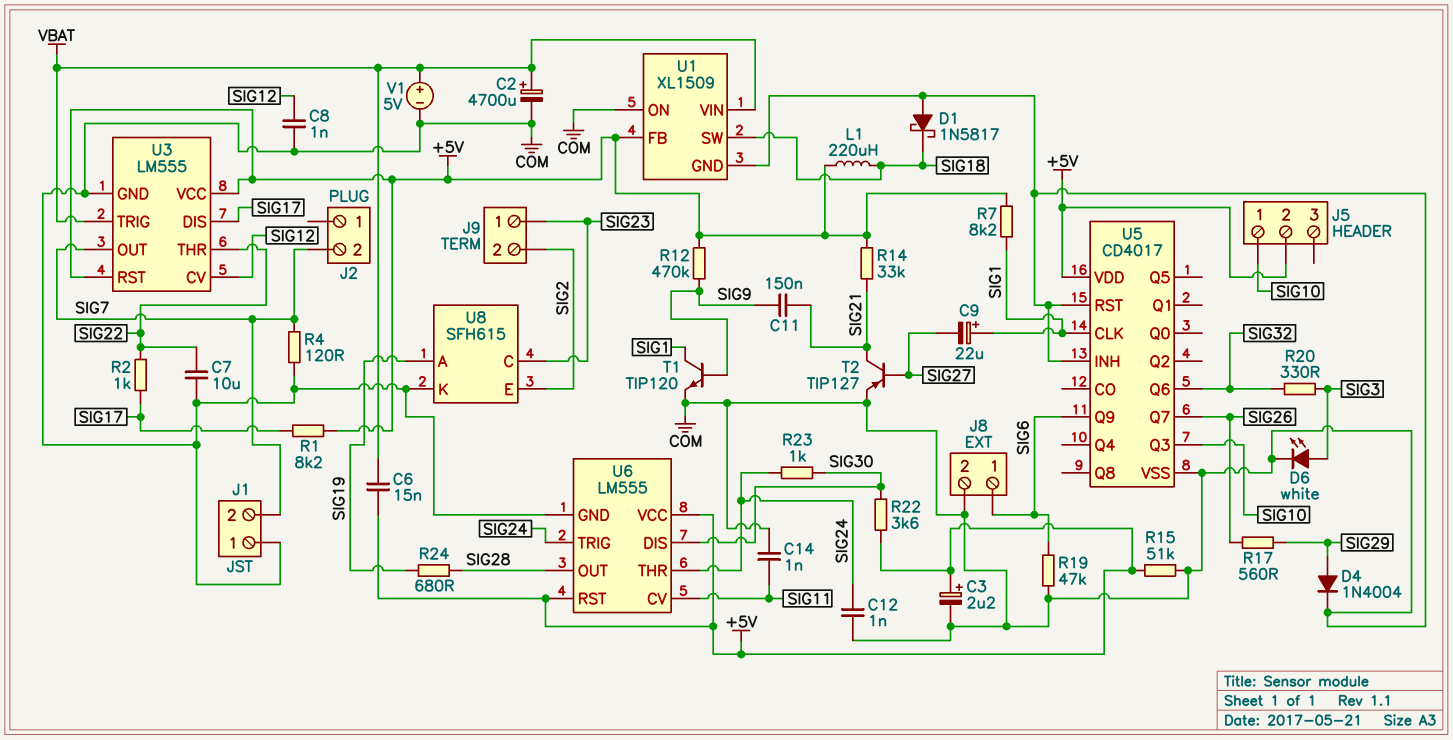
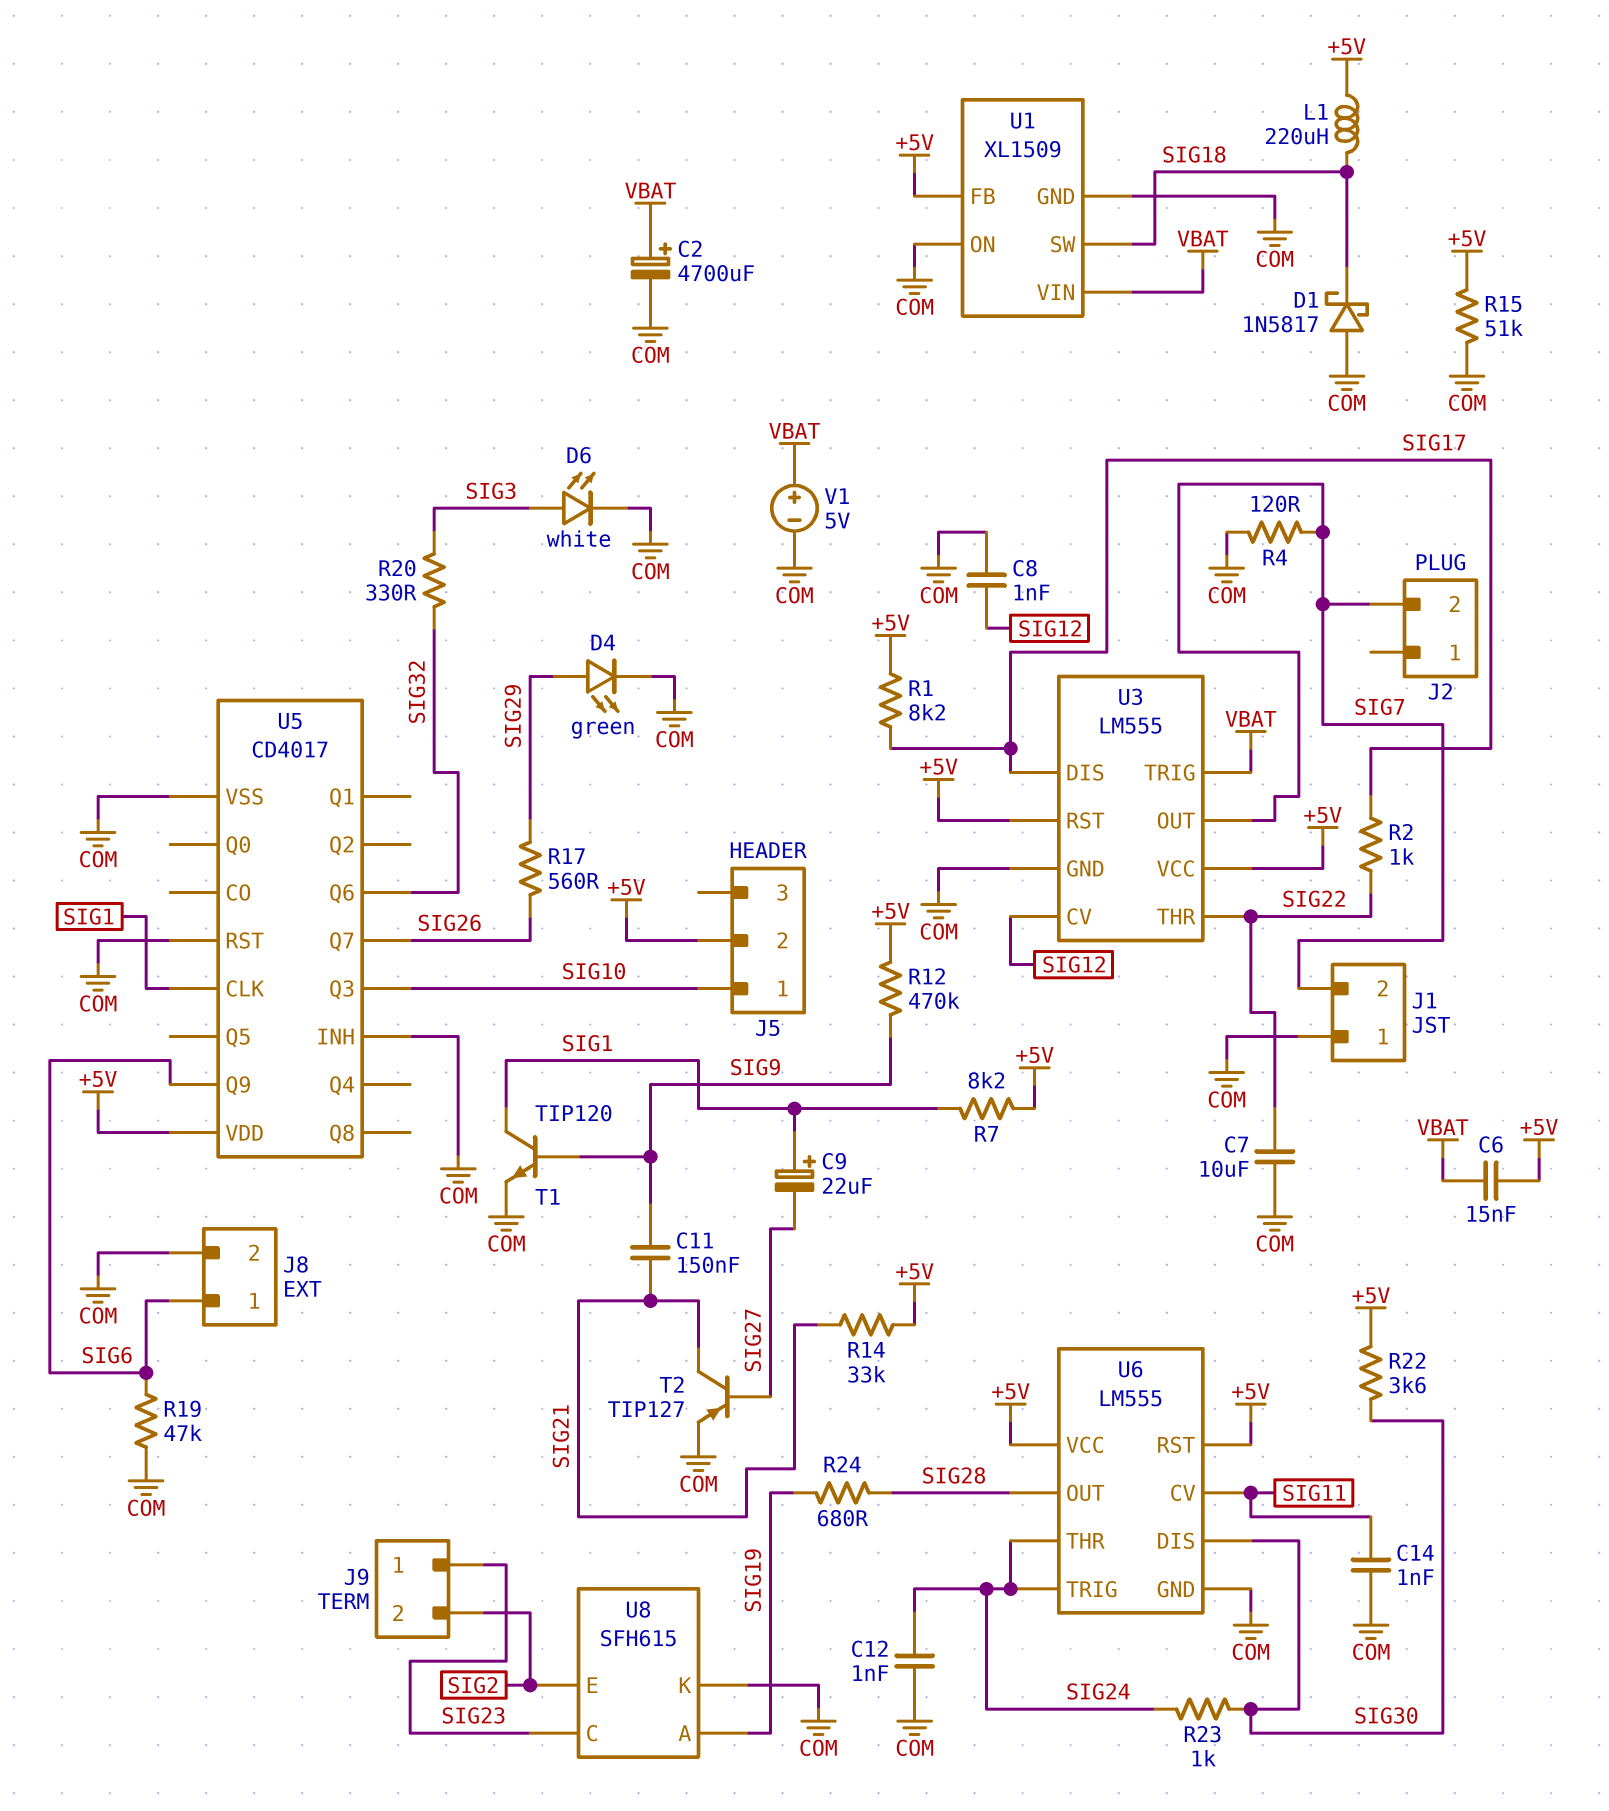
C3: 2.2uF (plus +5V, minus COM) -> none
D4: diode 1N4004 (A SIG29, K COM) -> LED green (A SIG29, K COM)

